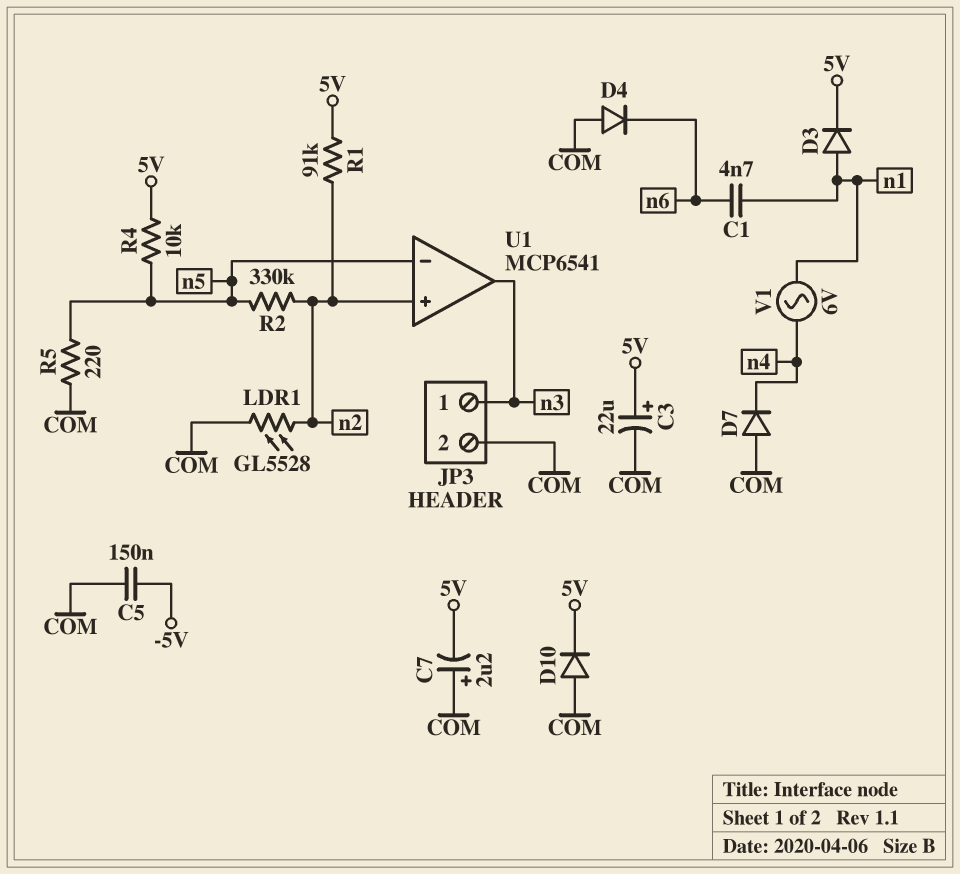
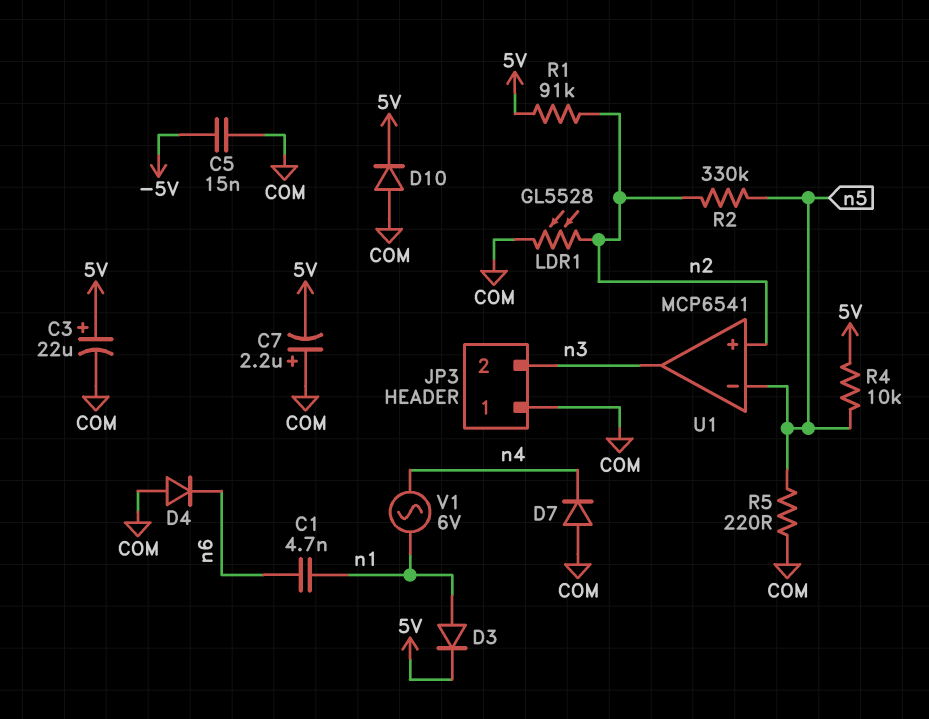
C5: 150nF (-5V, COM) -> 15nF (-5V, COM)
JP3 pin 1: n3 -> COM
JP3 pin 2: COM -> n3

